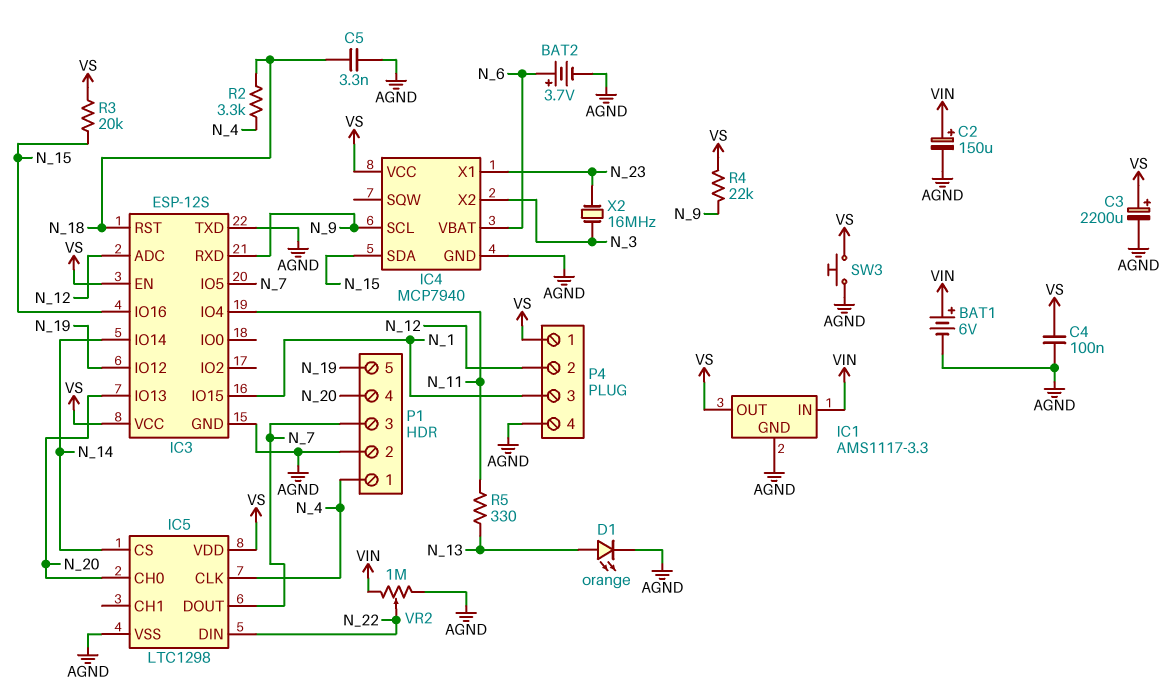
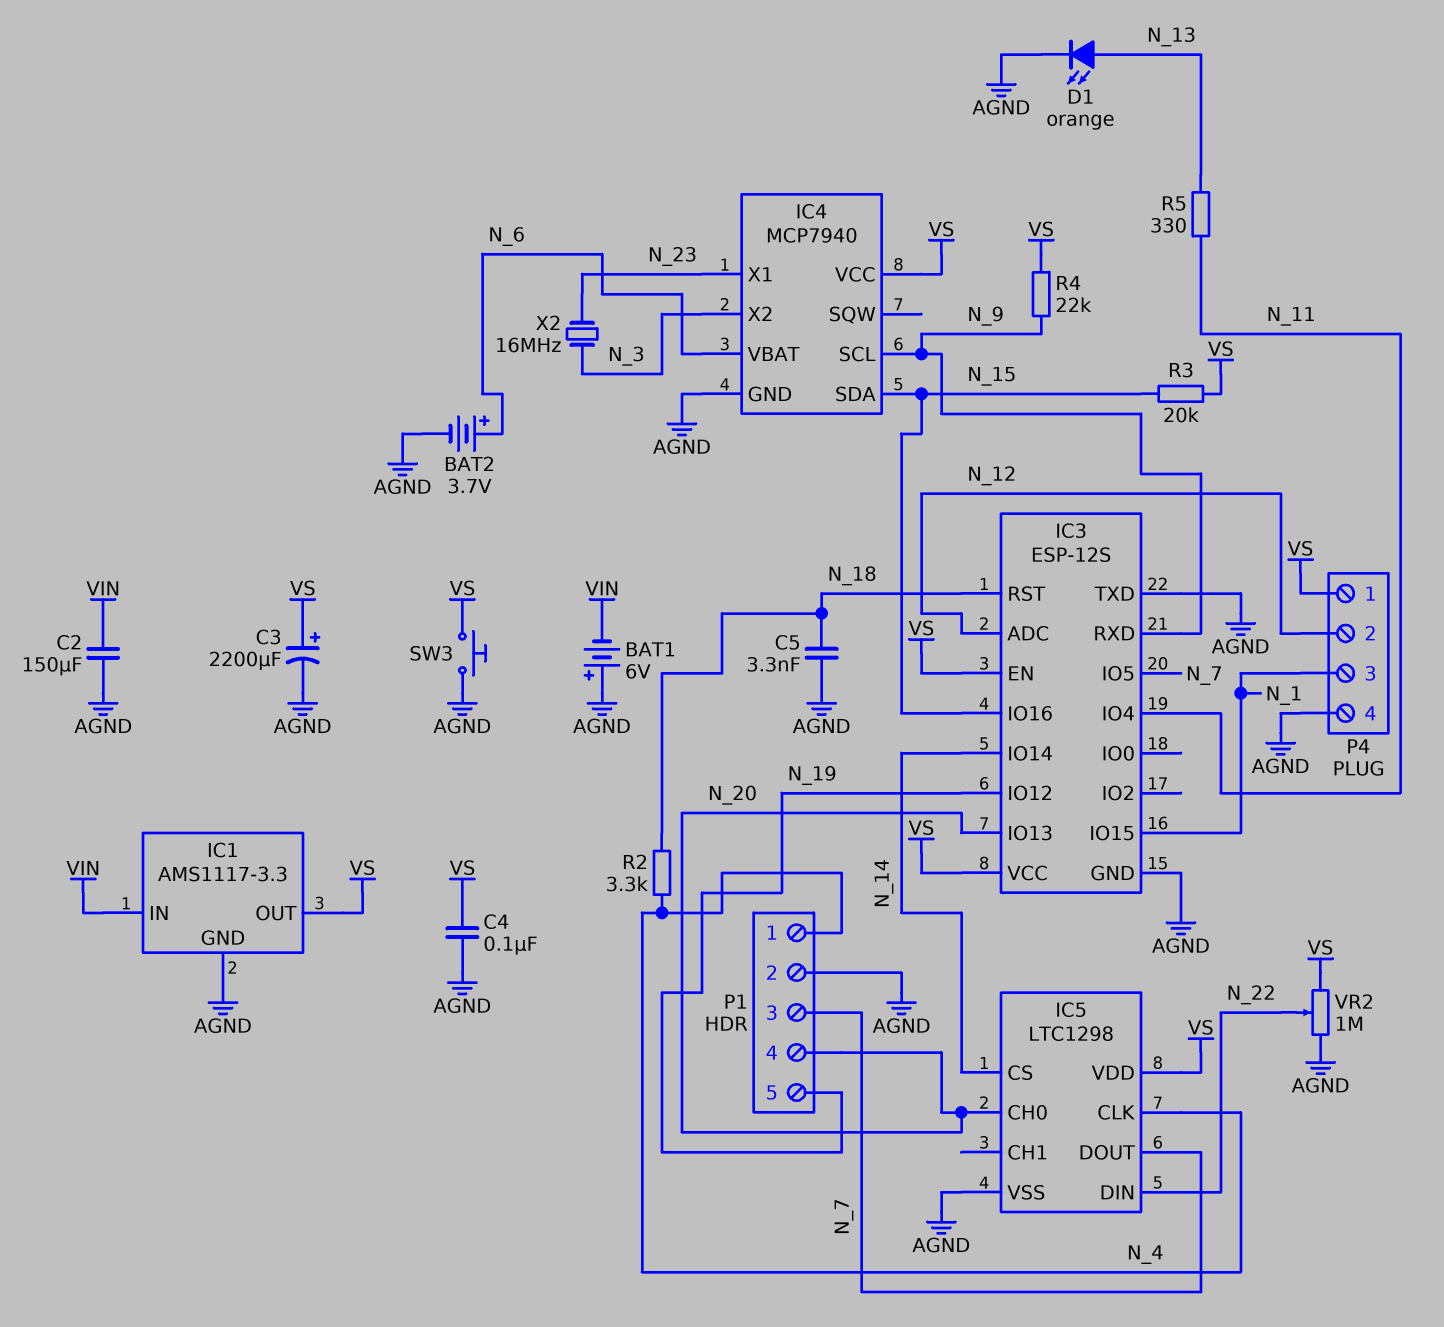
BAT1: 6V (plus VIN, minus AGND) -> 6V (plus AGND, minus VIN)
C2: 150uF (plus VIN, minus AGND) -> 150uF (AGND, VIN)
VR2: 1M (AGND, VIN, wiper N_22) -> 1M (AGND, VS, wiper N_22)

